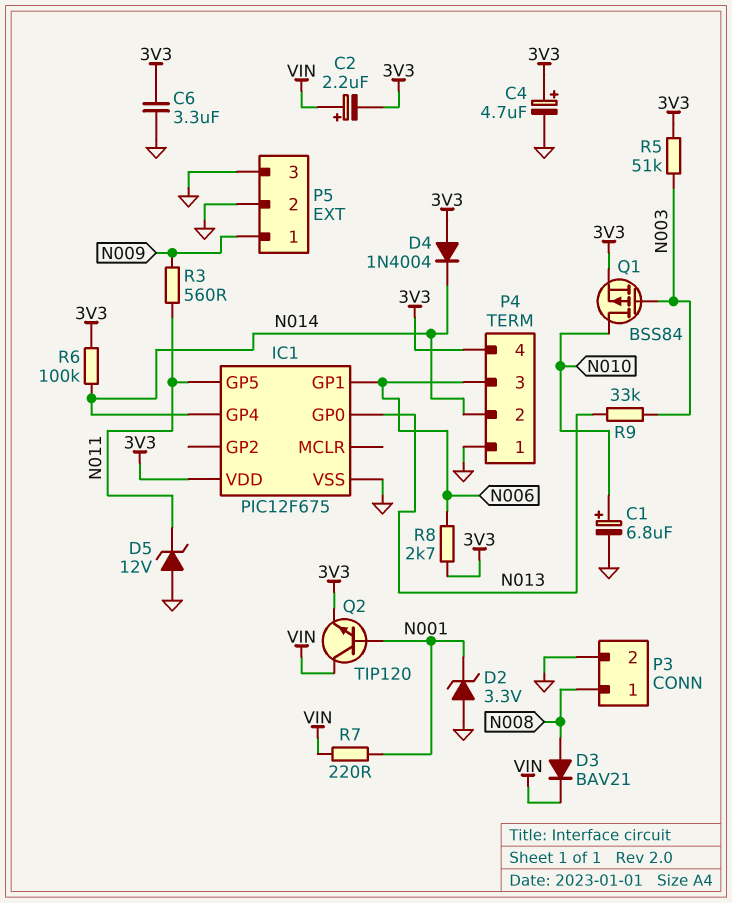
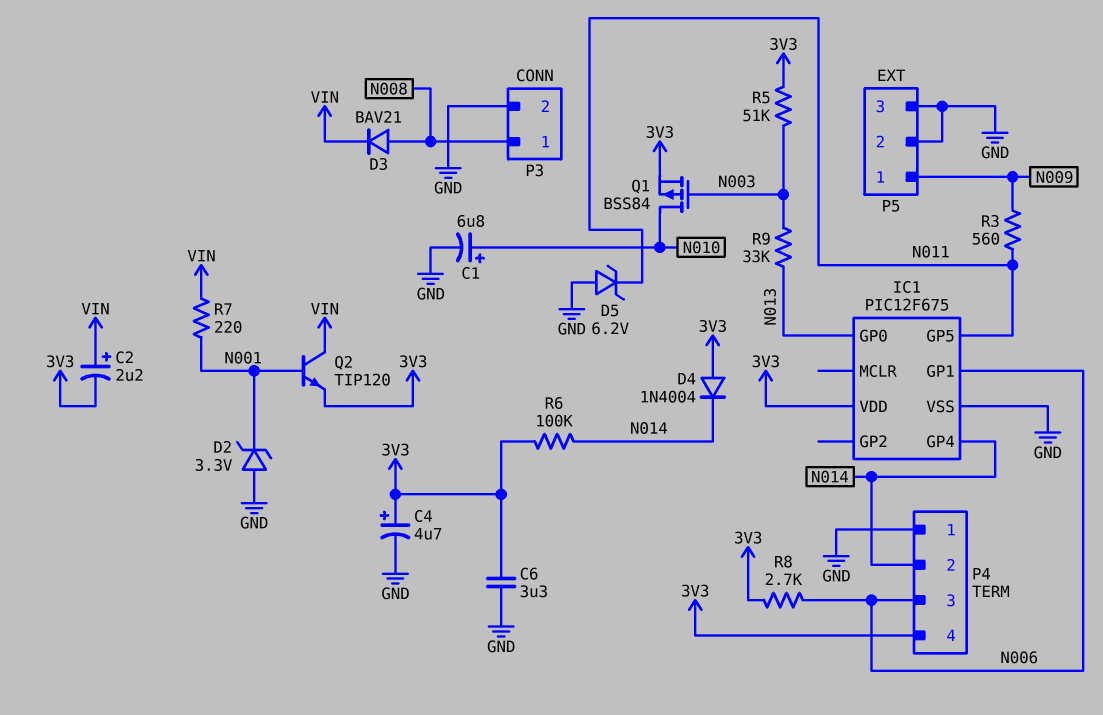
D5: zener 12V (A GND, K N011) -> zener 6.2V (A GND, K N011)

